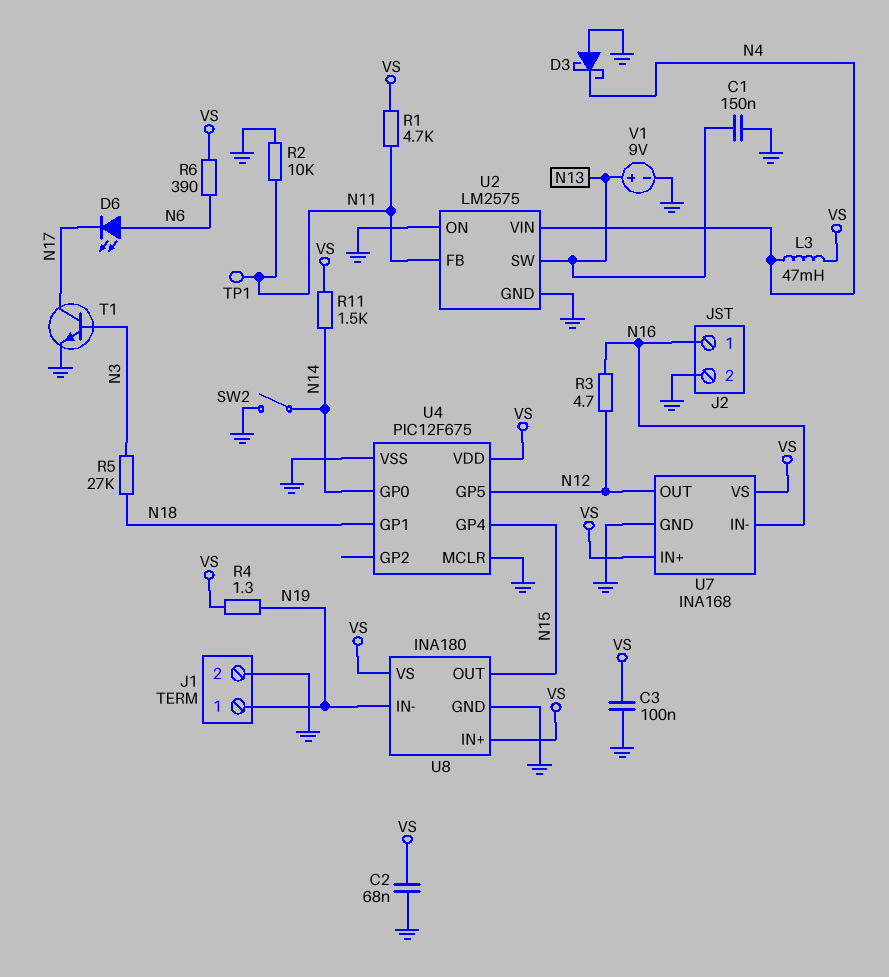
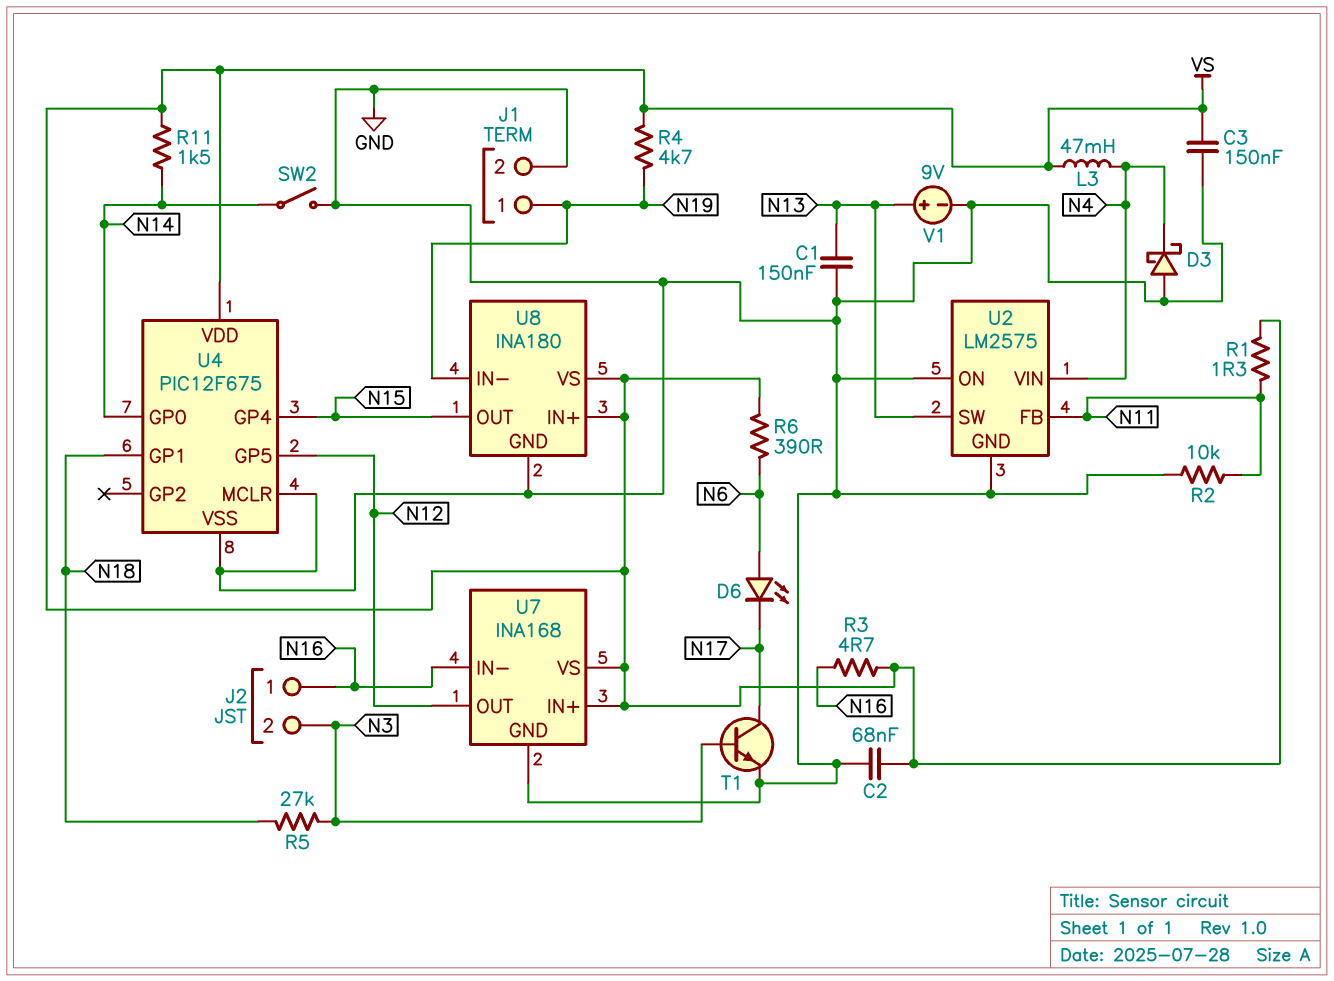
C3: 100nF (GND, VS) -> 150nF (GND, VS)
J2 pin 2: GND -> N3
R1: 4.7k (N11, VS) -> 1.3 (N11, VS)
R3: 4.7 (N12, N16) -> 4.7 (N16, VS)
R4: 1.3 (N19, VS) -> 4.7k (N19, VS)
TP1: test point (N11) -> none

